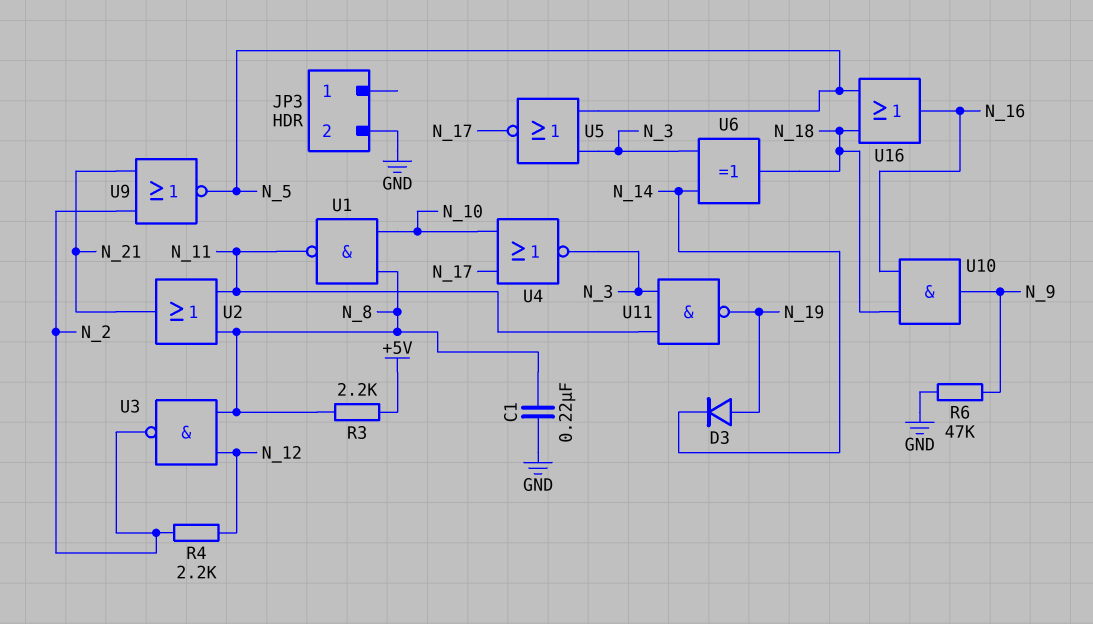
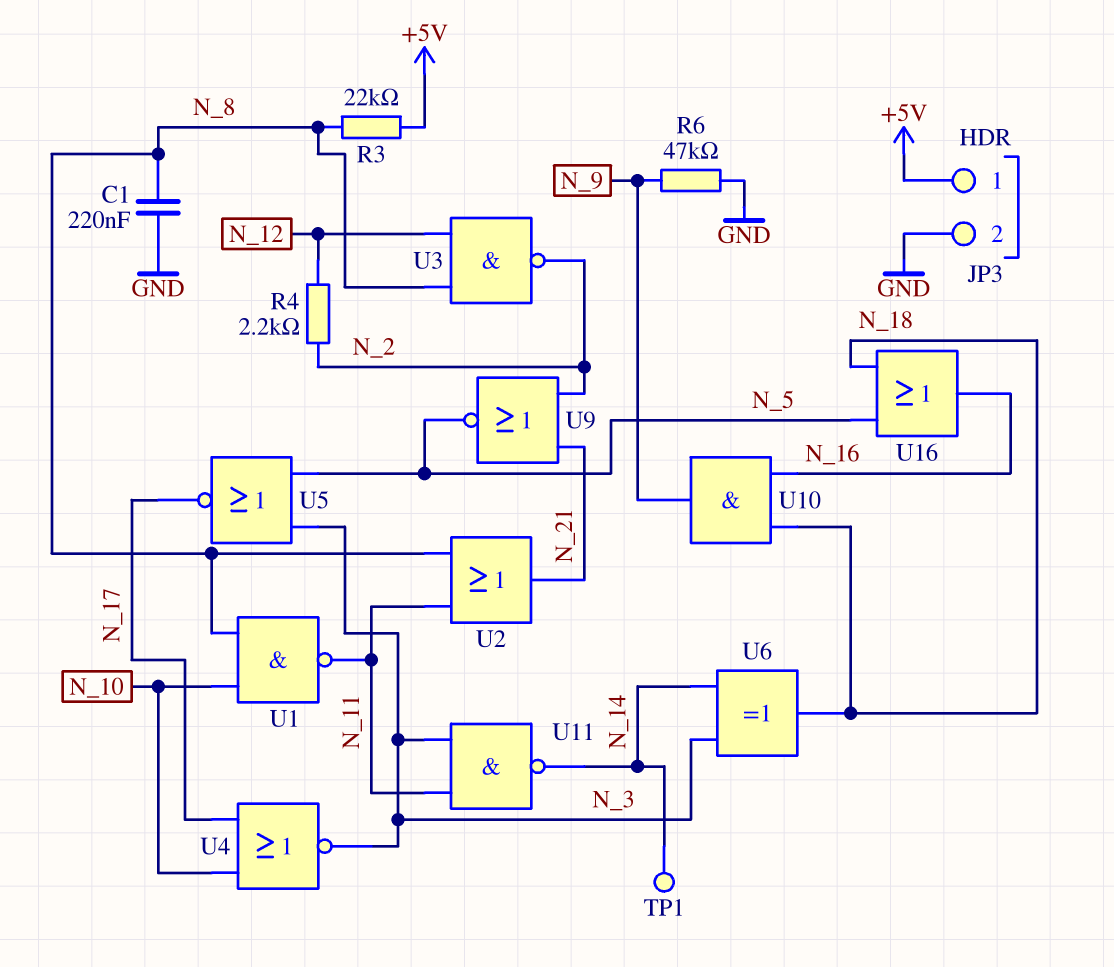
D3: diode (A N_19, K N_14) -> none
JP3 pin 1: none -> +5V
R3: 2.2k (+5V, N_8) -> 22k (+5V, N_8)
TP1: none -> test point (N_14)
U11: NAND (in N_3, in N_11, out N_19) -> NAND (in N_3, in N_11, out N_14)

